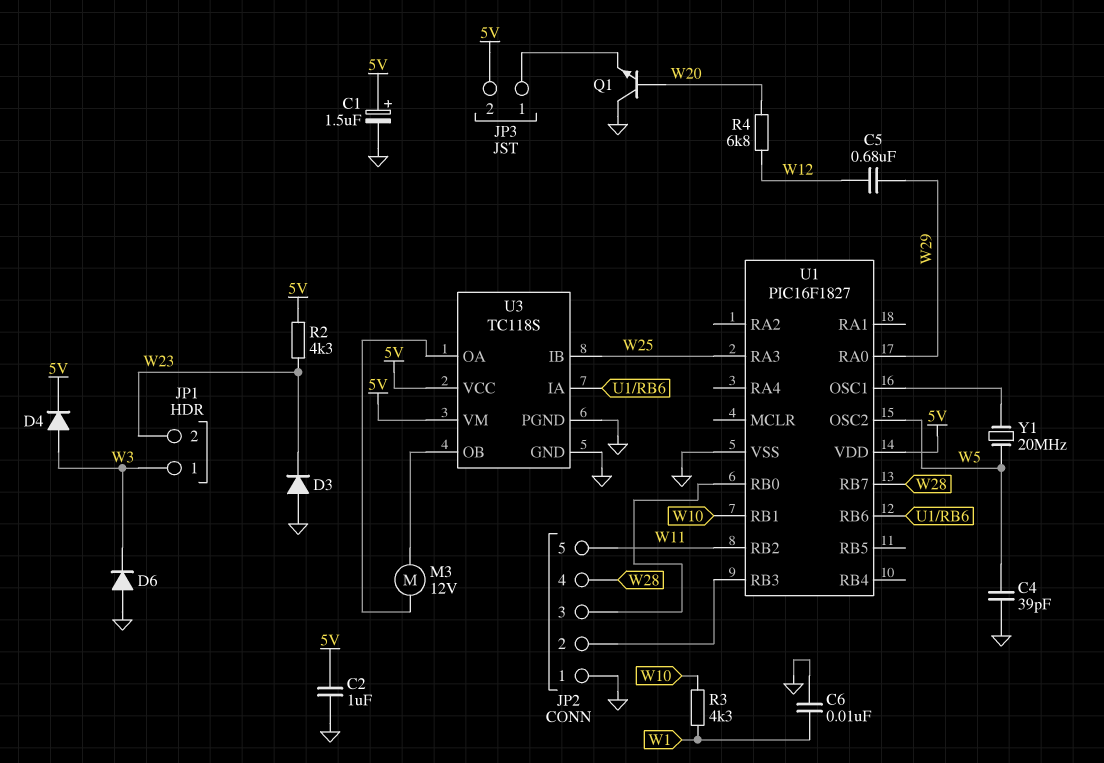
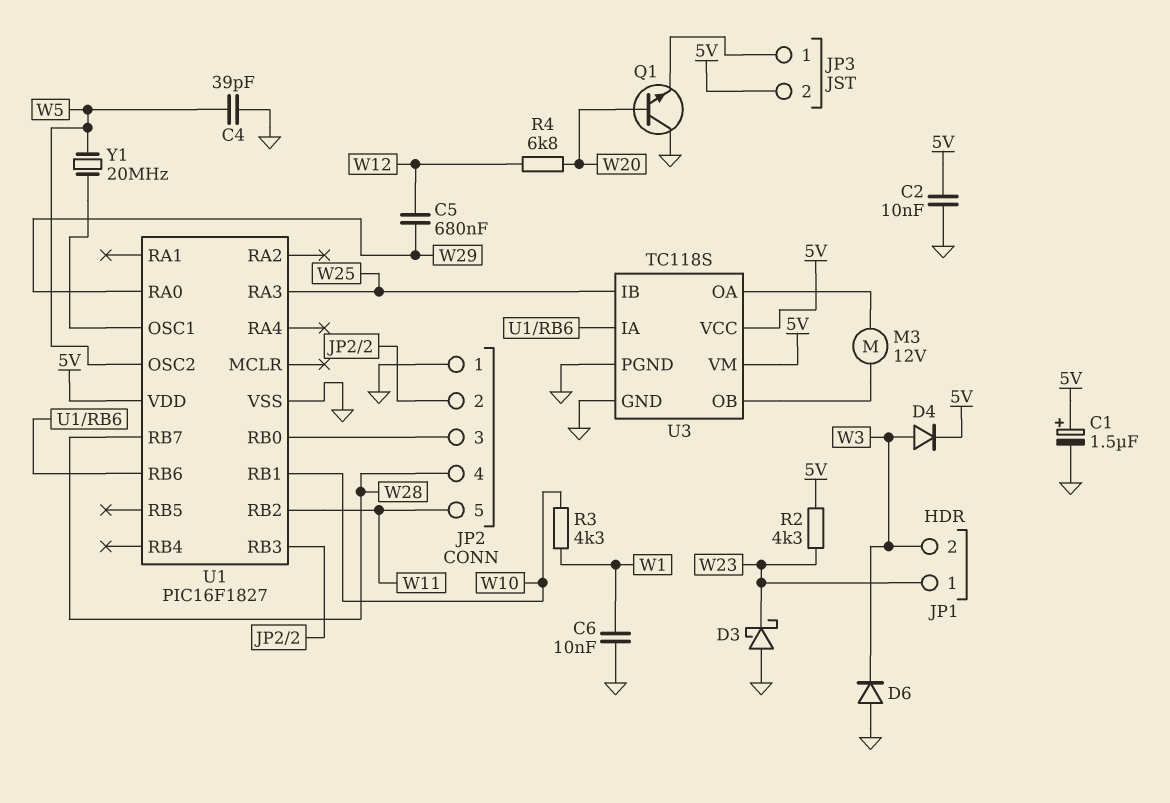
C2: 1uF (5V, GND) -> 10nF (5V, GND)
D3: diode (A GND, K W23) -> schottky (A GND, K W23)
JP1 pin 1: W3 -> W23
JP1 pin 2: W23 -> W3

